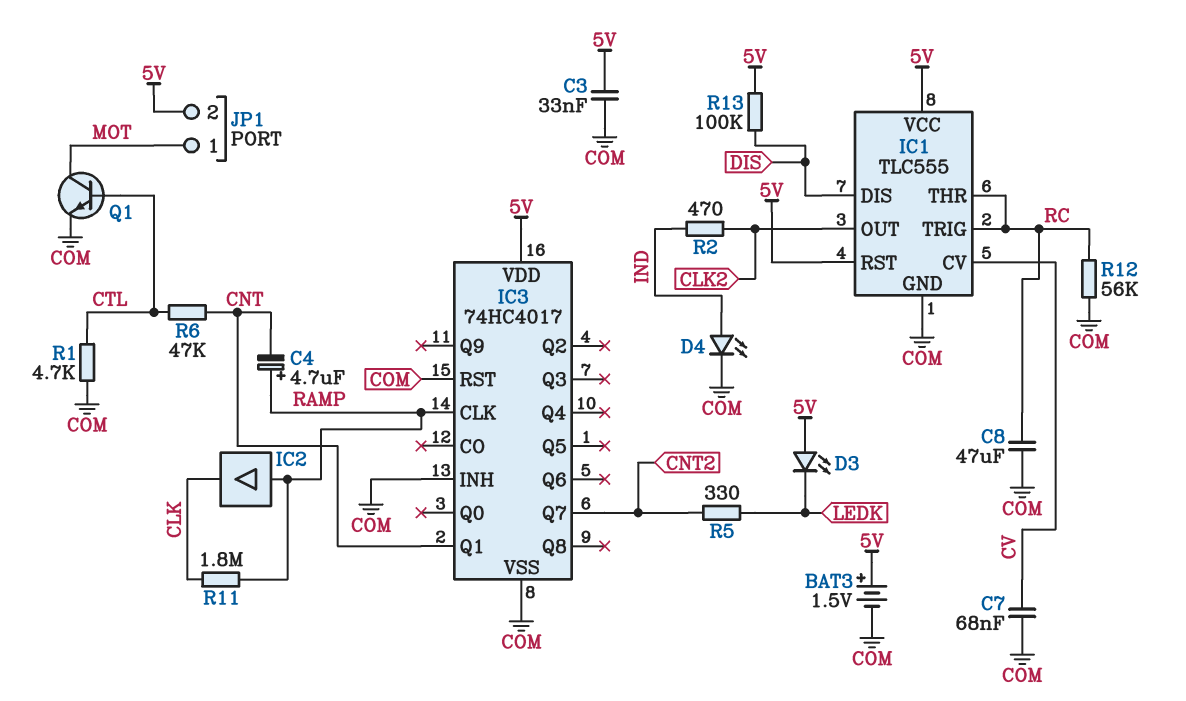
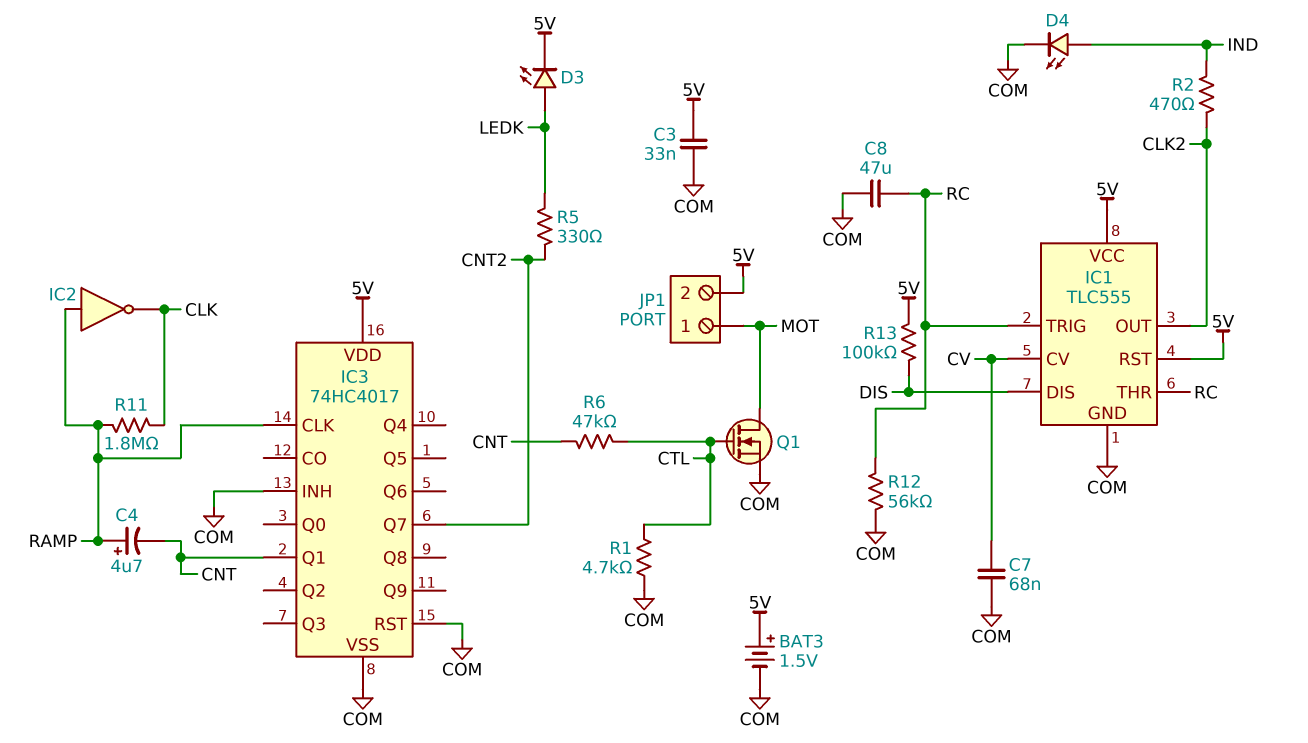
D3: LED (A 5V, K LEDK) -> LED (A LEDK, K 5V)
IC2: buffer (in RAMP, out CLK) -> NOT (in RAMP, out CLK)
Q1: NPN (B CTL, C MOT, E COM) -> NMOS (G CTL, D MOT, S COM)

